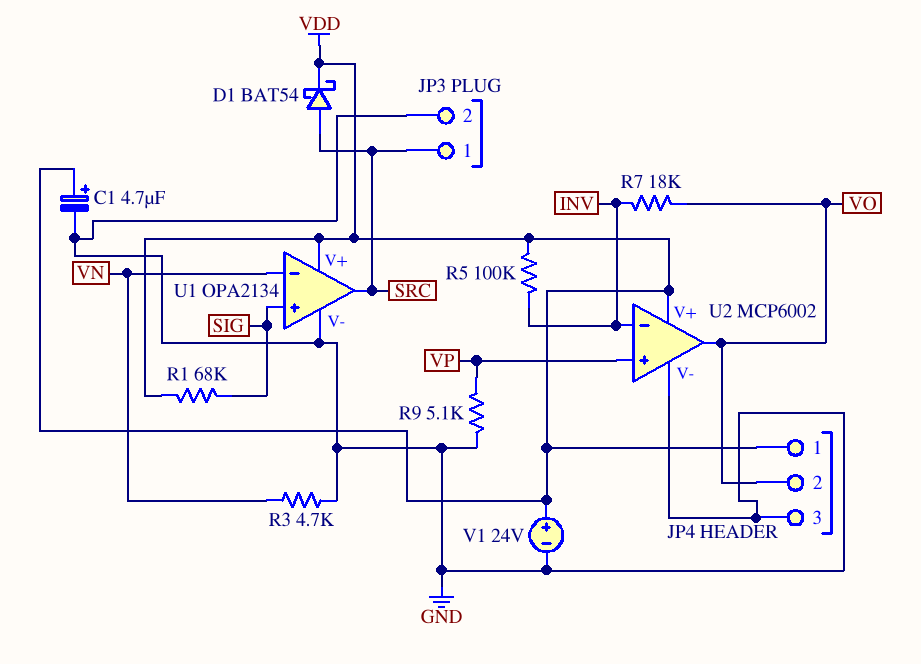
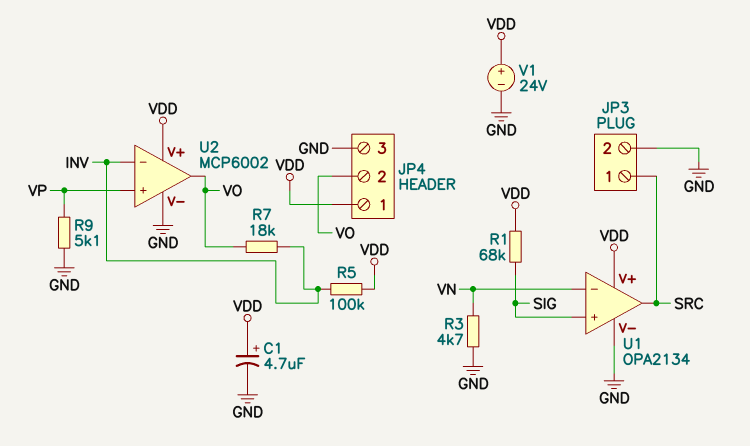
D1: schottky BAT54 (A SRC, K VDD) -> none

